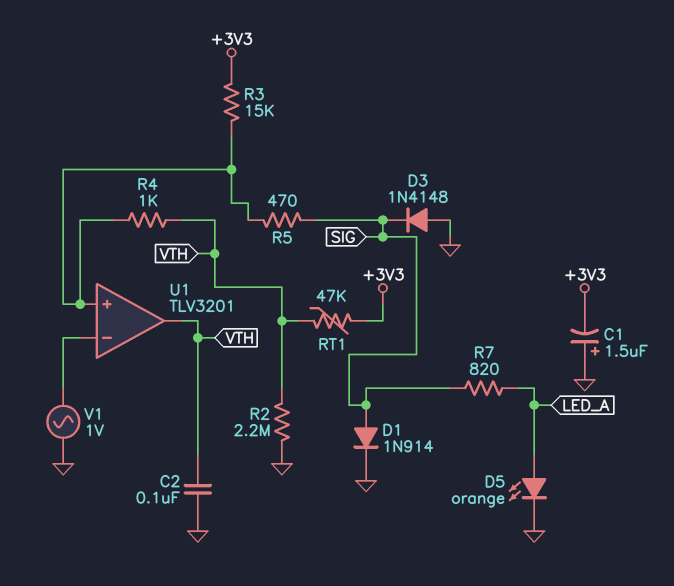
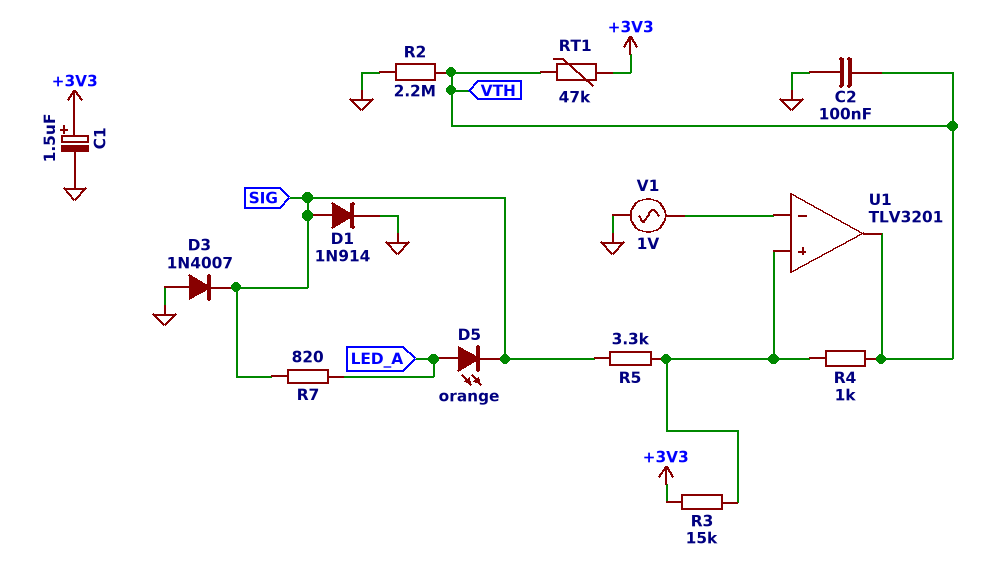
C1: 1.5uF (plus GND, minus +3V3) -> 1.5uF (plus +3V3, minus GND)
D3: diode 1N4148 (A GND, K SIG) -> diode 1N4007 (A GND, K SIG)
D5: LED orange (A LED_A, K GND) -> LED orange (A LED_A, K SIG)
R5: 470 (SIG, U1/in+) -> 3.3k (SIG, U1/in+)

